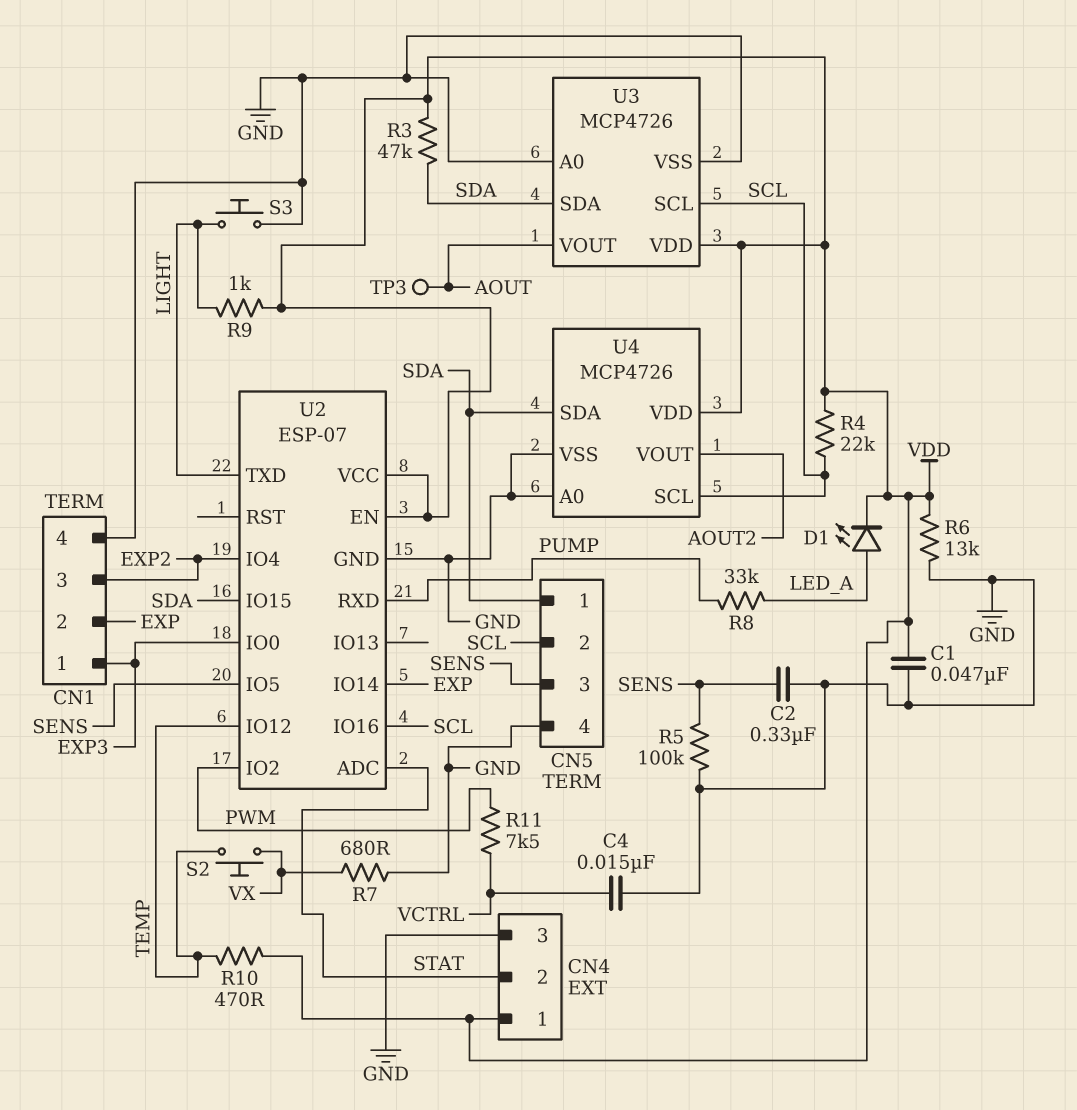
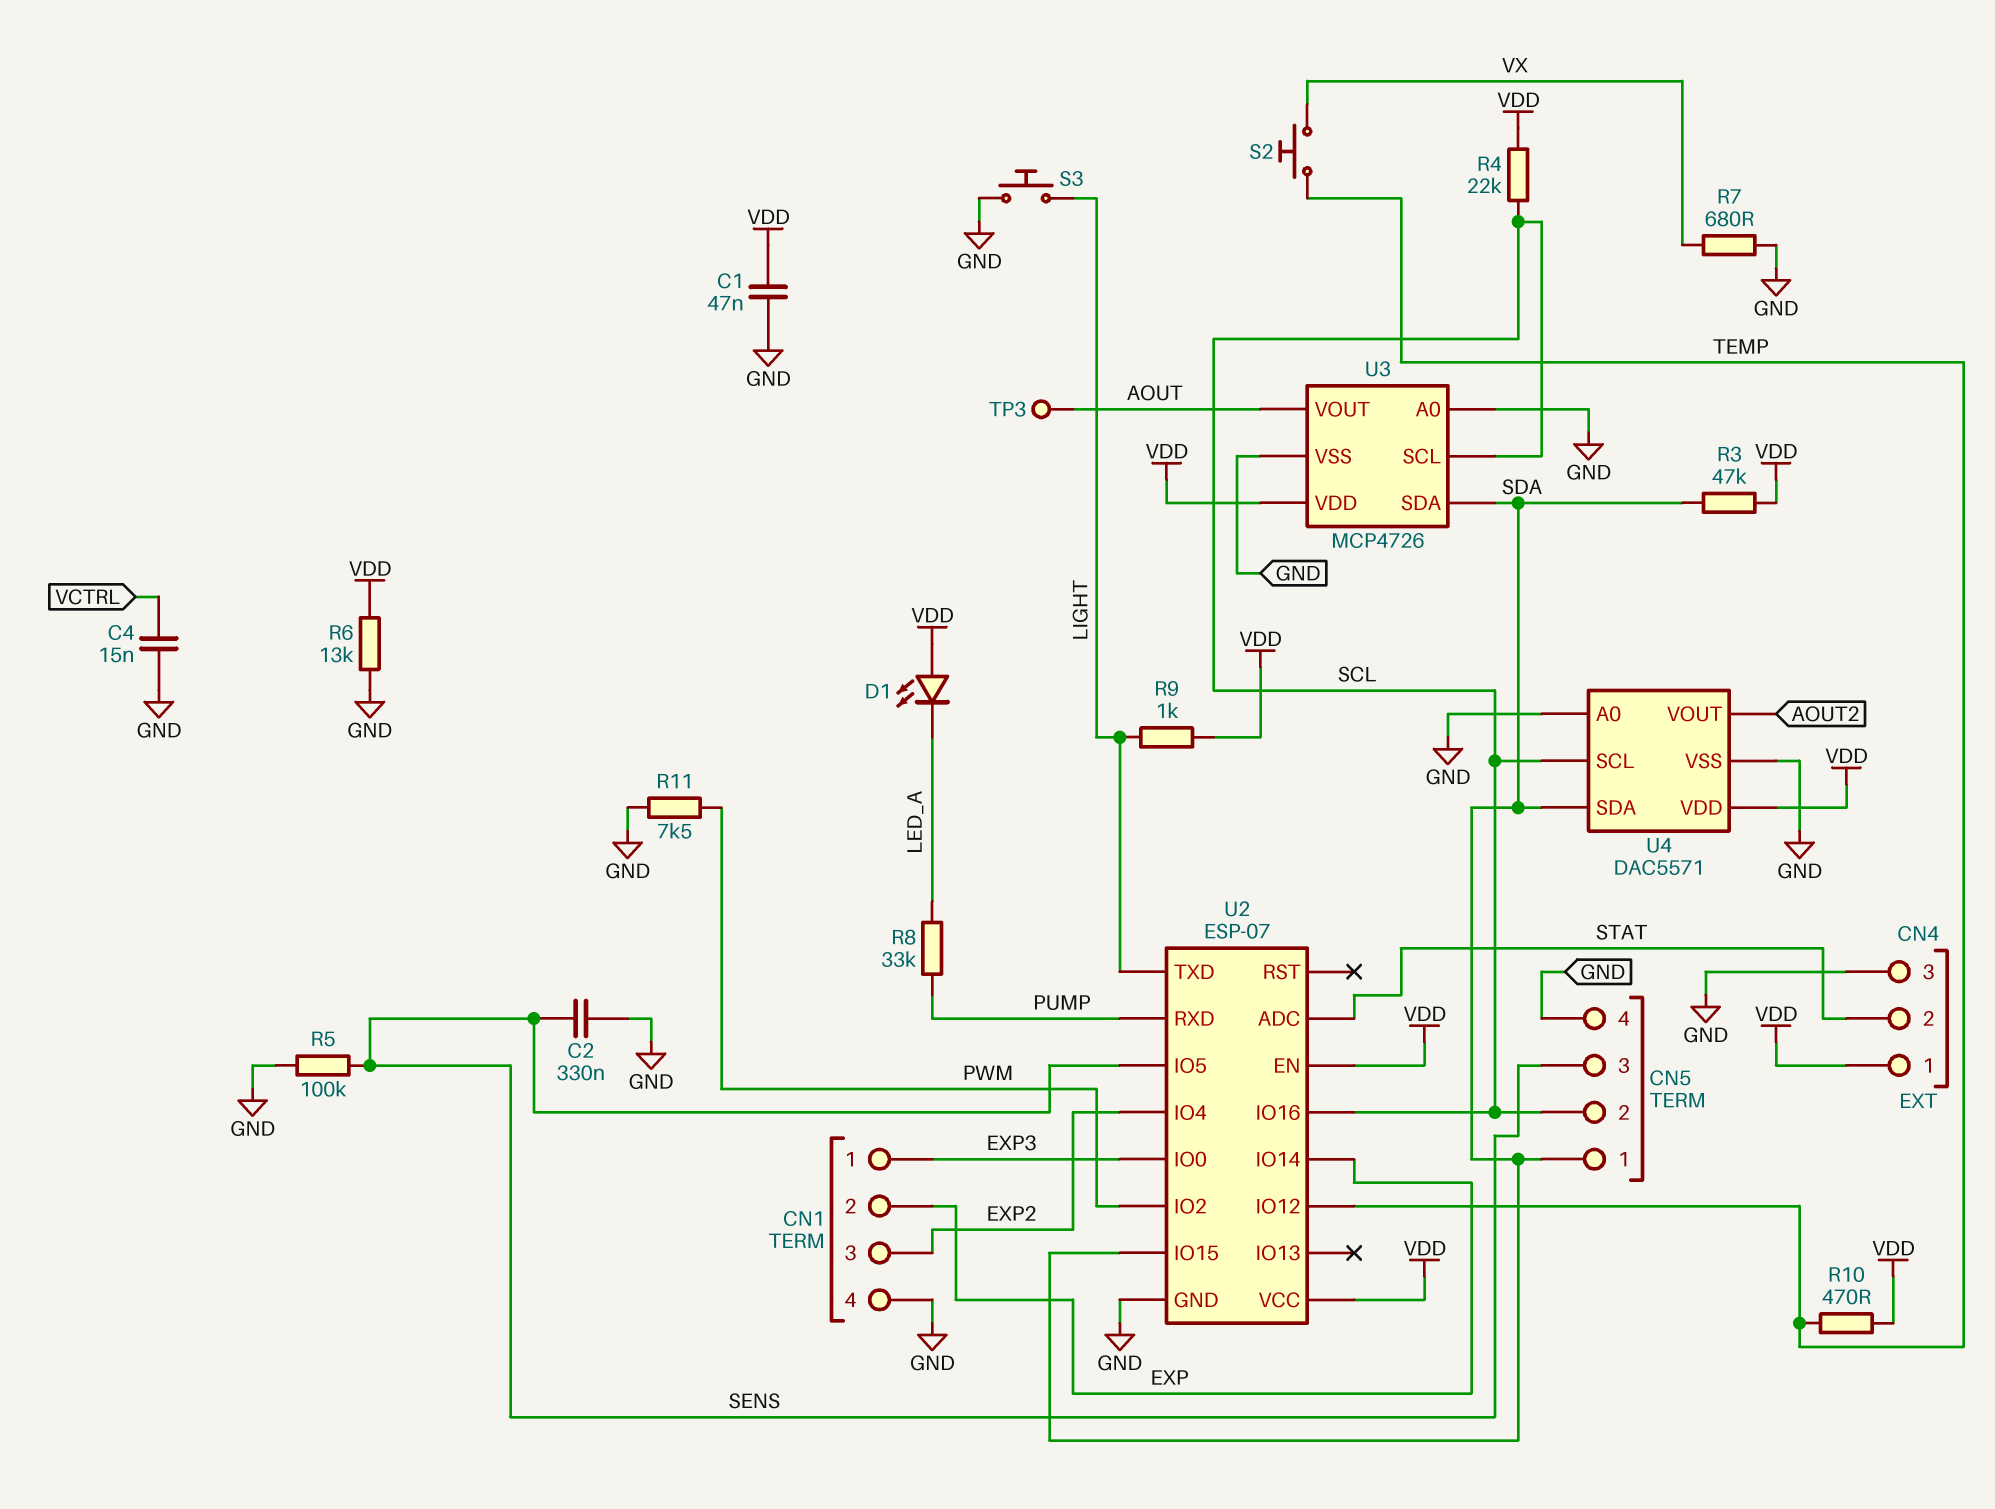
D1: LED (A LED_A, K VDD) -> LED (A VDD, K LED_A)
R11: 7.5k (PWM, VCTRL) -> 7.5k (GND, PWM)
U4: MCP4726 -> DAC5571

